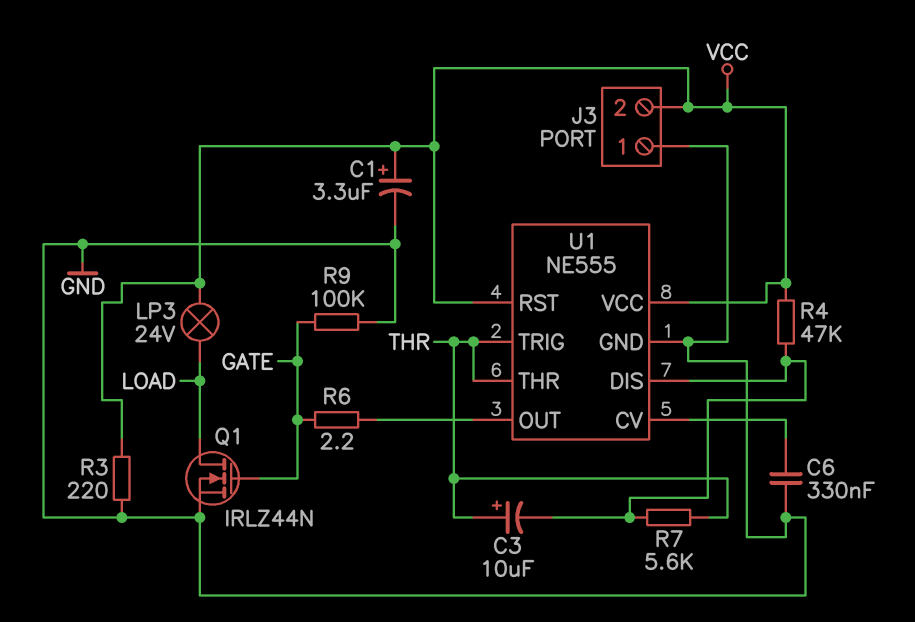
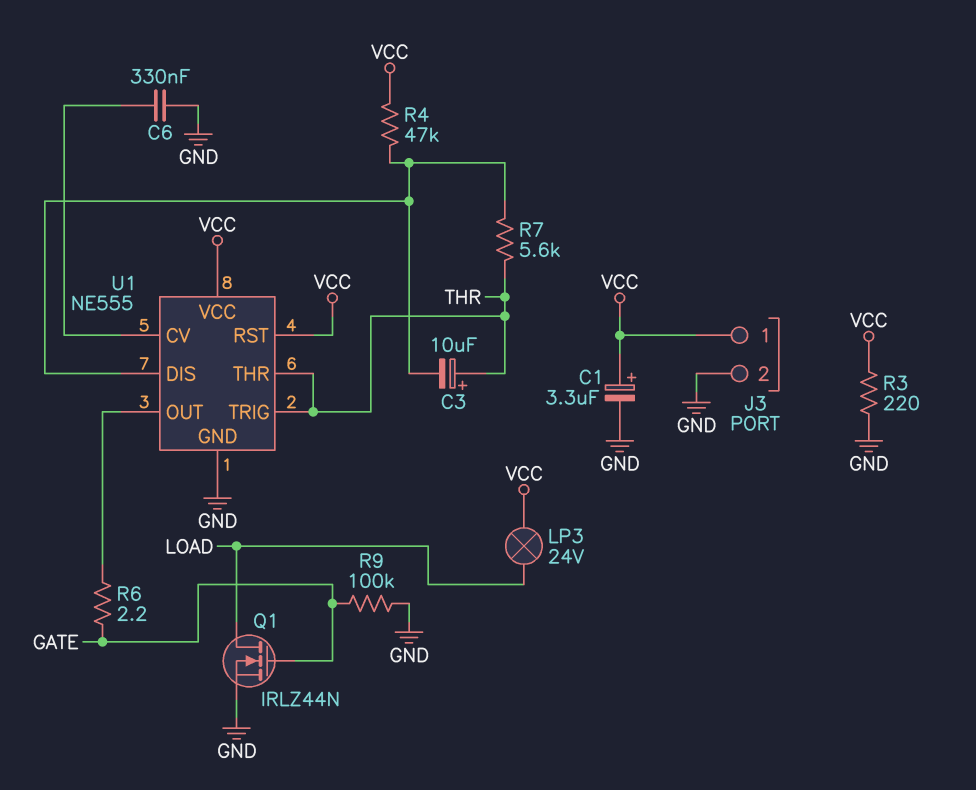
J3 pin 1: GND -> VCC
J3 pin 2: VCC -> GND

